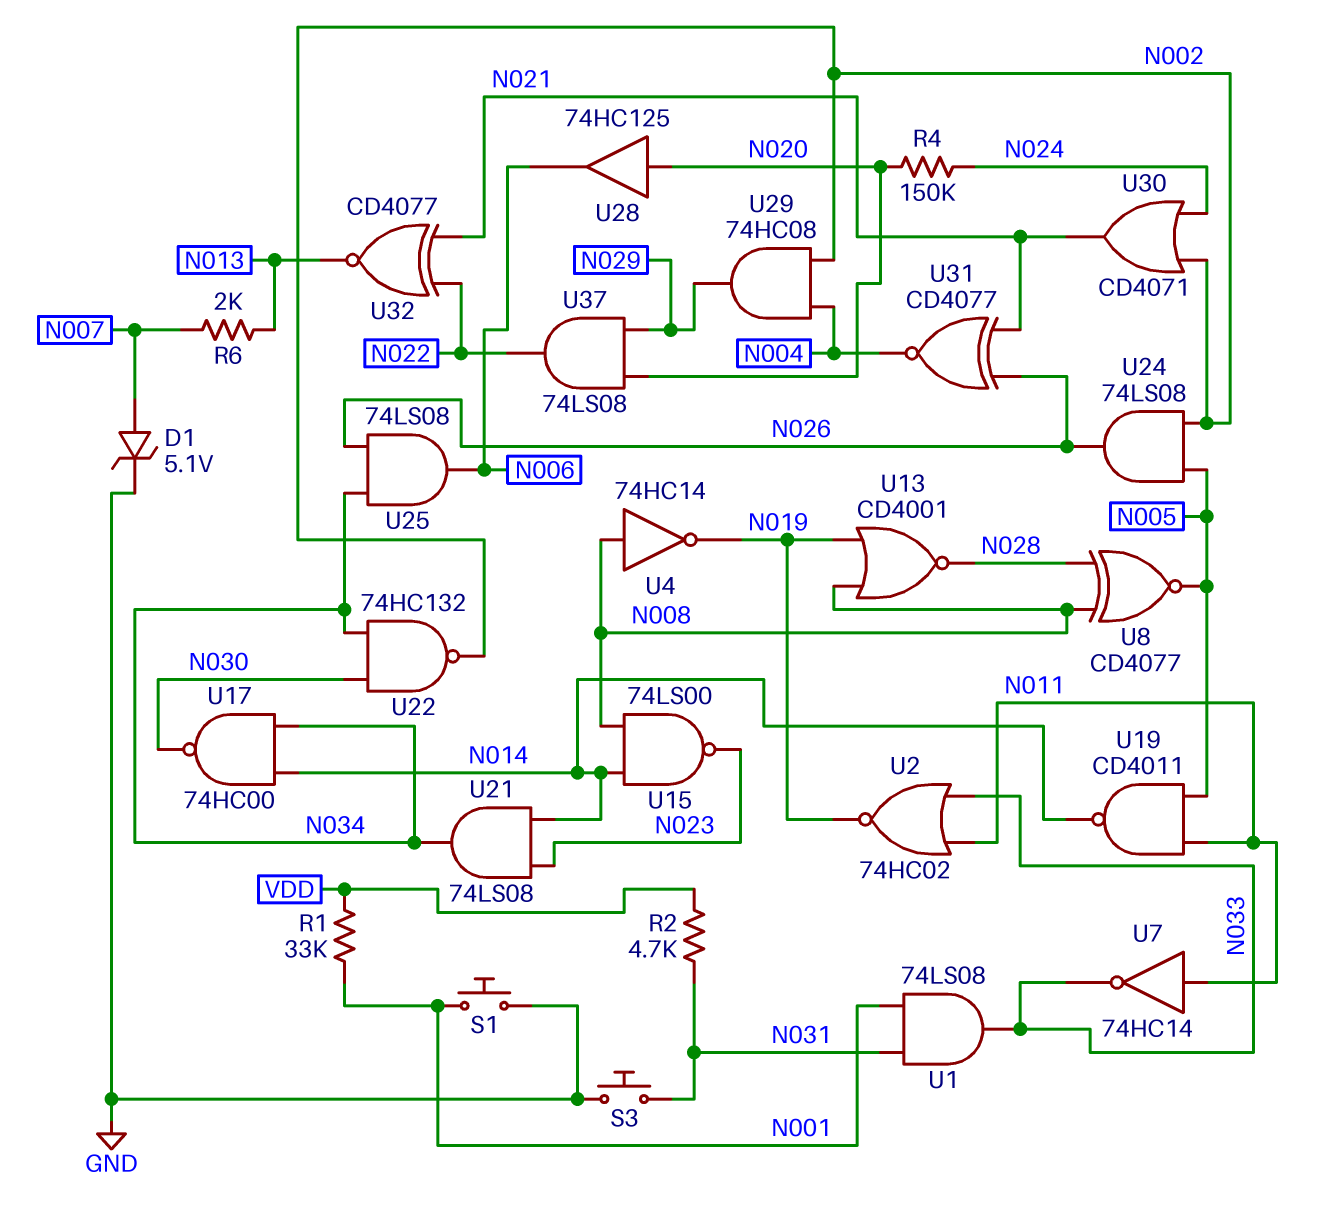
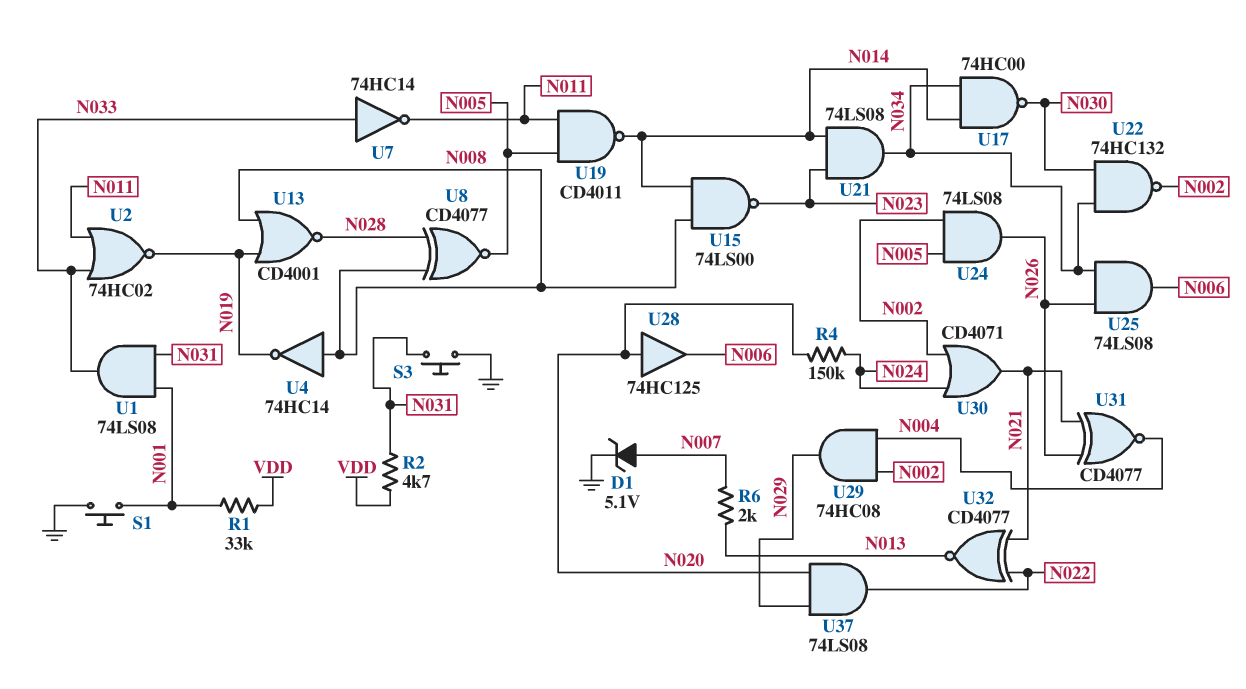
U7: NOT 74HC14 (in N011, out N033) -> NOT 74HC14 (in N033, out N011)

